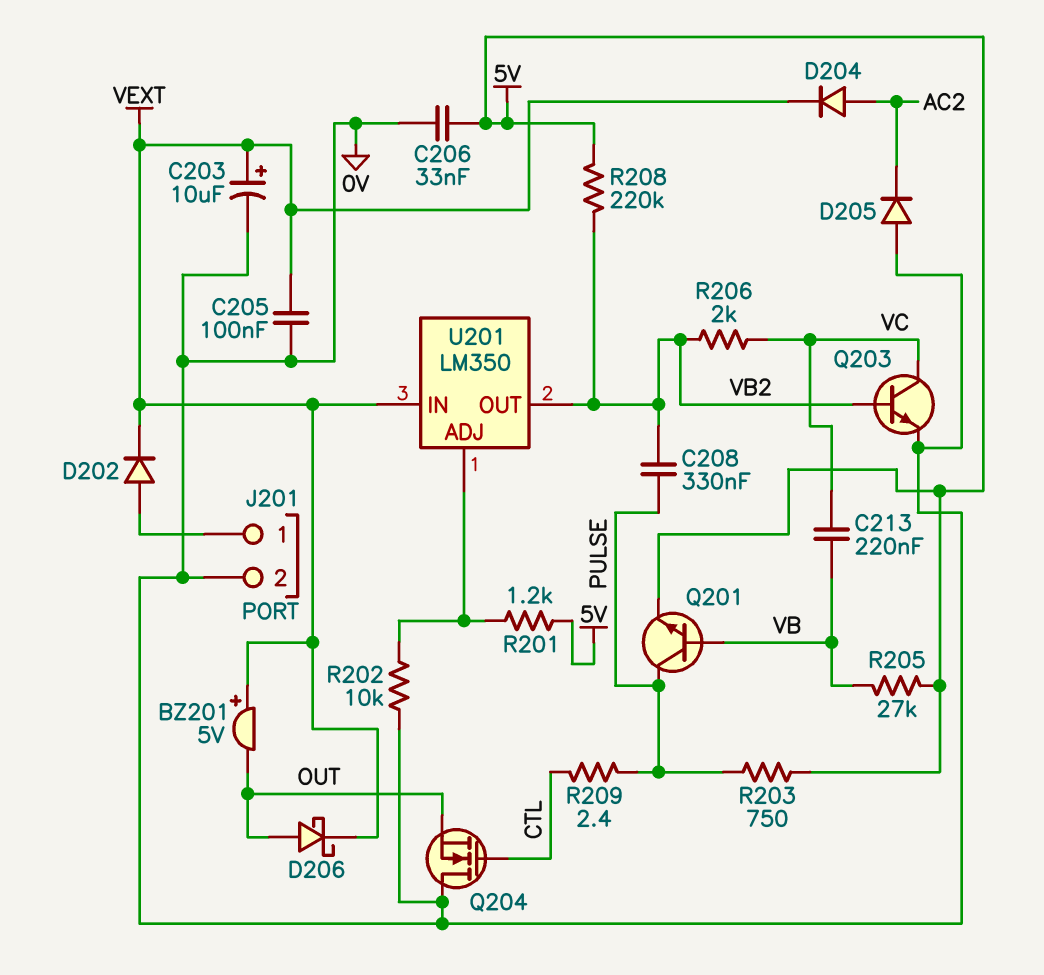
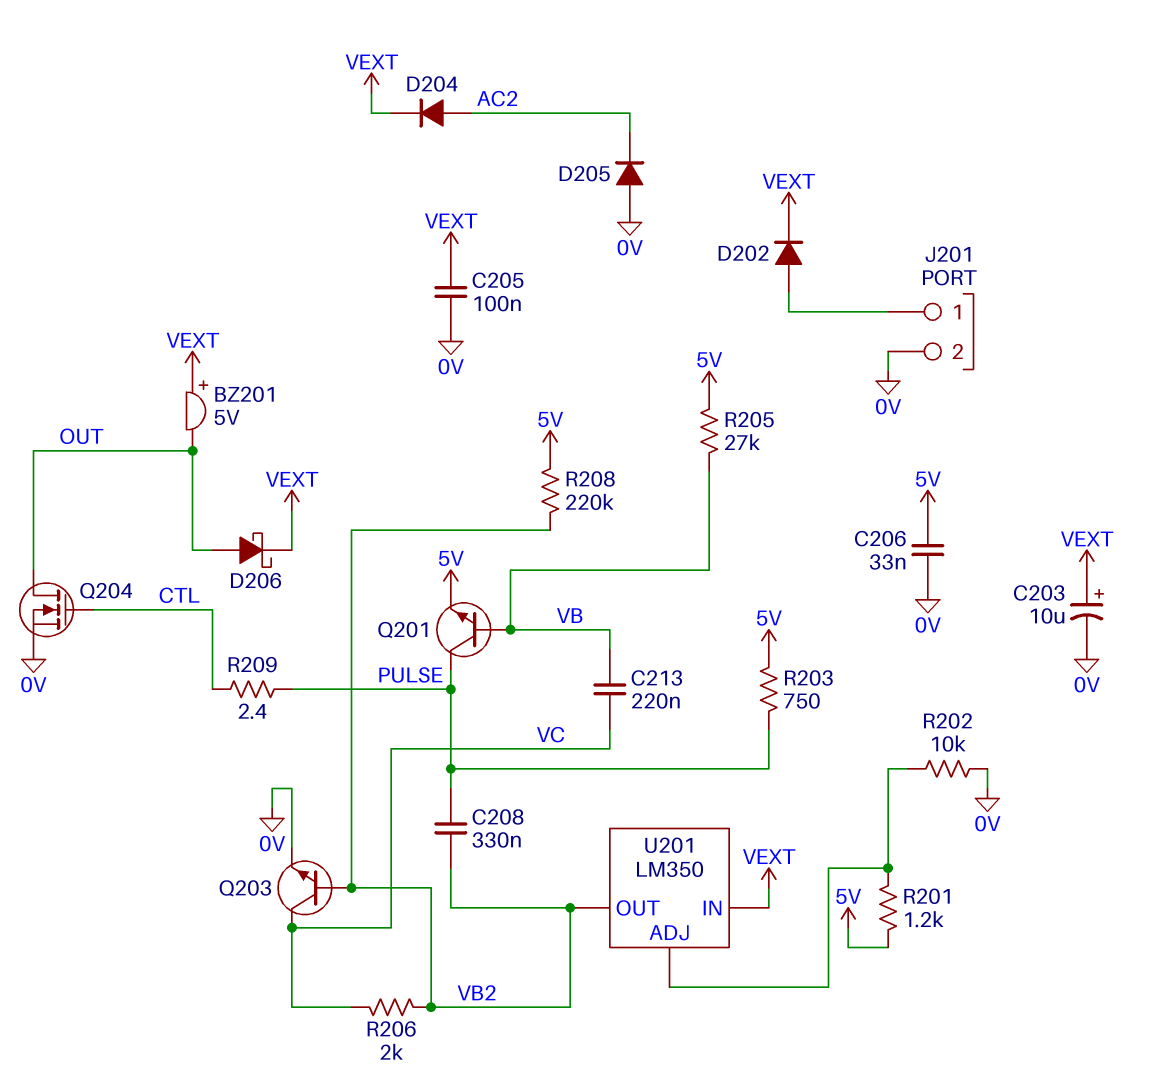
Q204: NMOS (G CTL, D 0V, S OUT) -> NMOS (G CTL, D OUT, S 0V)

